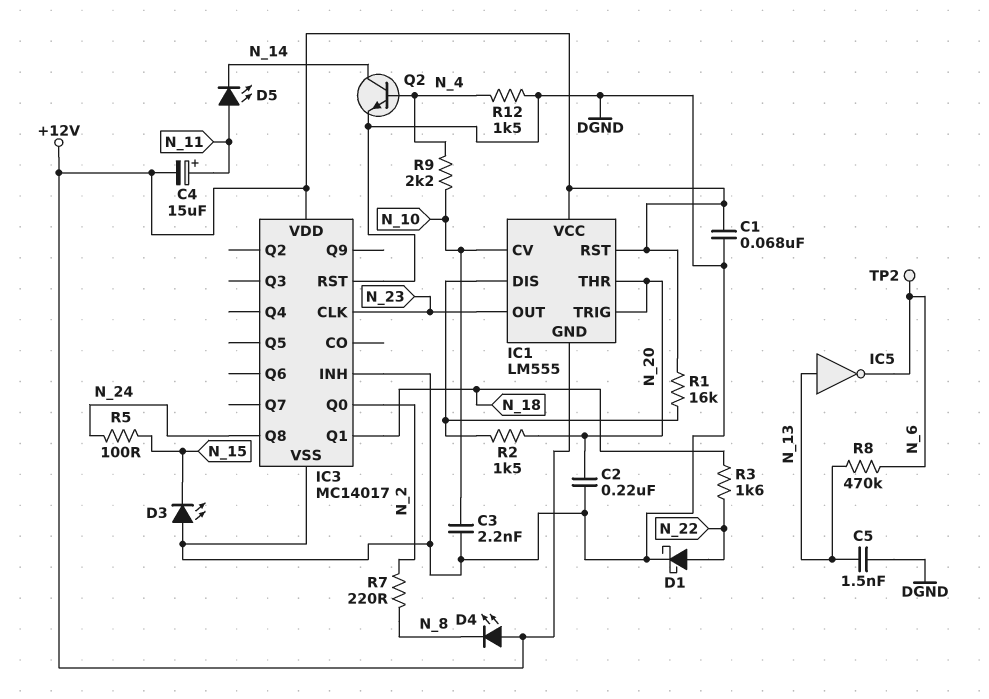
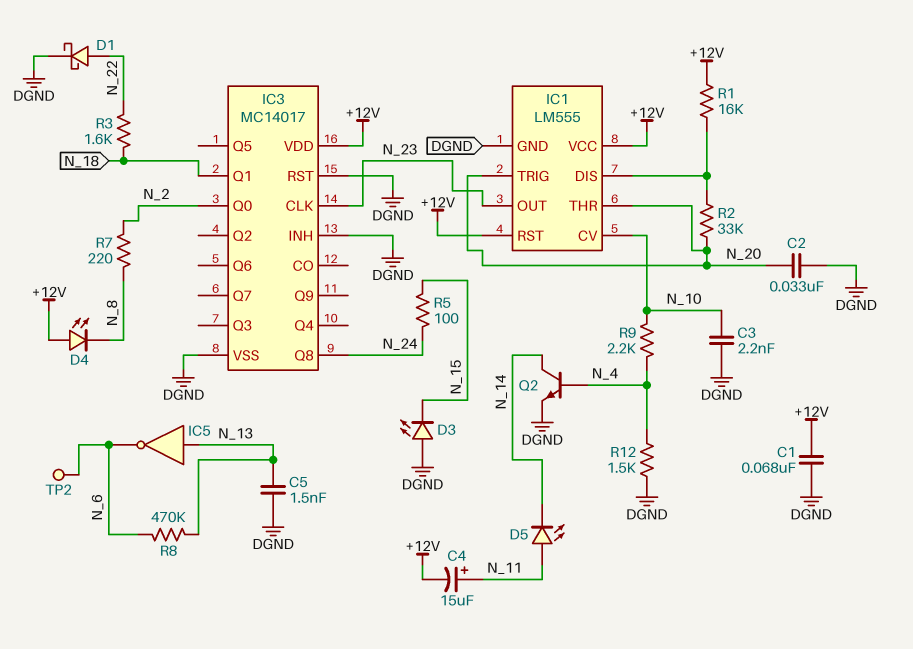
C2: 220nF (DGND, N_20) -> 33nF (DGND, N_20)
IC1 pin GND: +12V -> DGND
R2: 1.5k (IC1/DIS, N_20) -> 33k (IC1/DIS, N_20)

